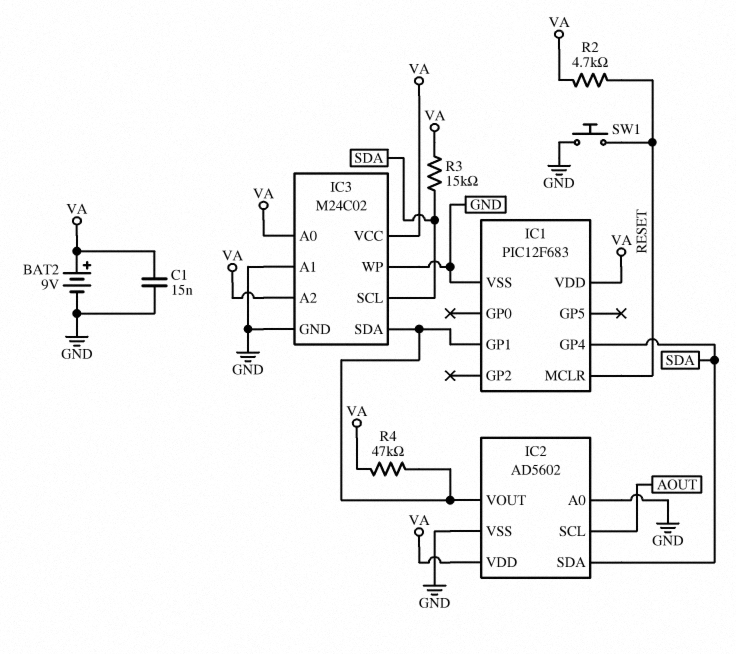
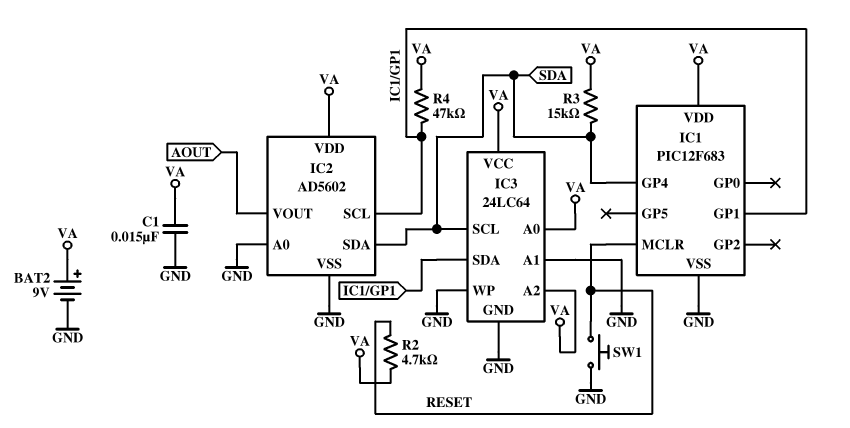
IC2 pin SCL: AOUT -> IC1/GP1
IC2 pin VOUT: IC1/GP1 -> AOUT
IC3: M24C02 -> 24LC64

